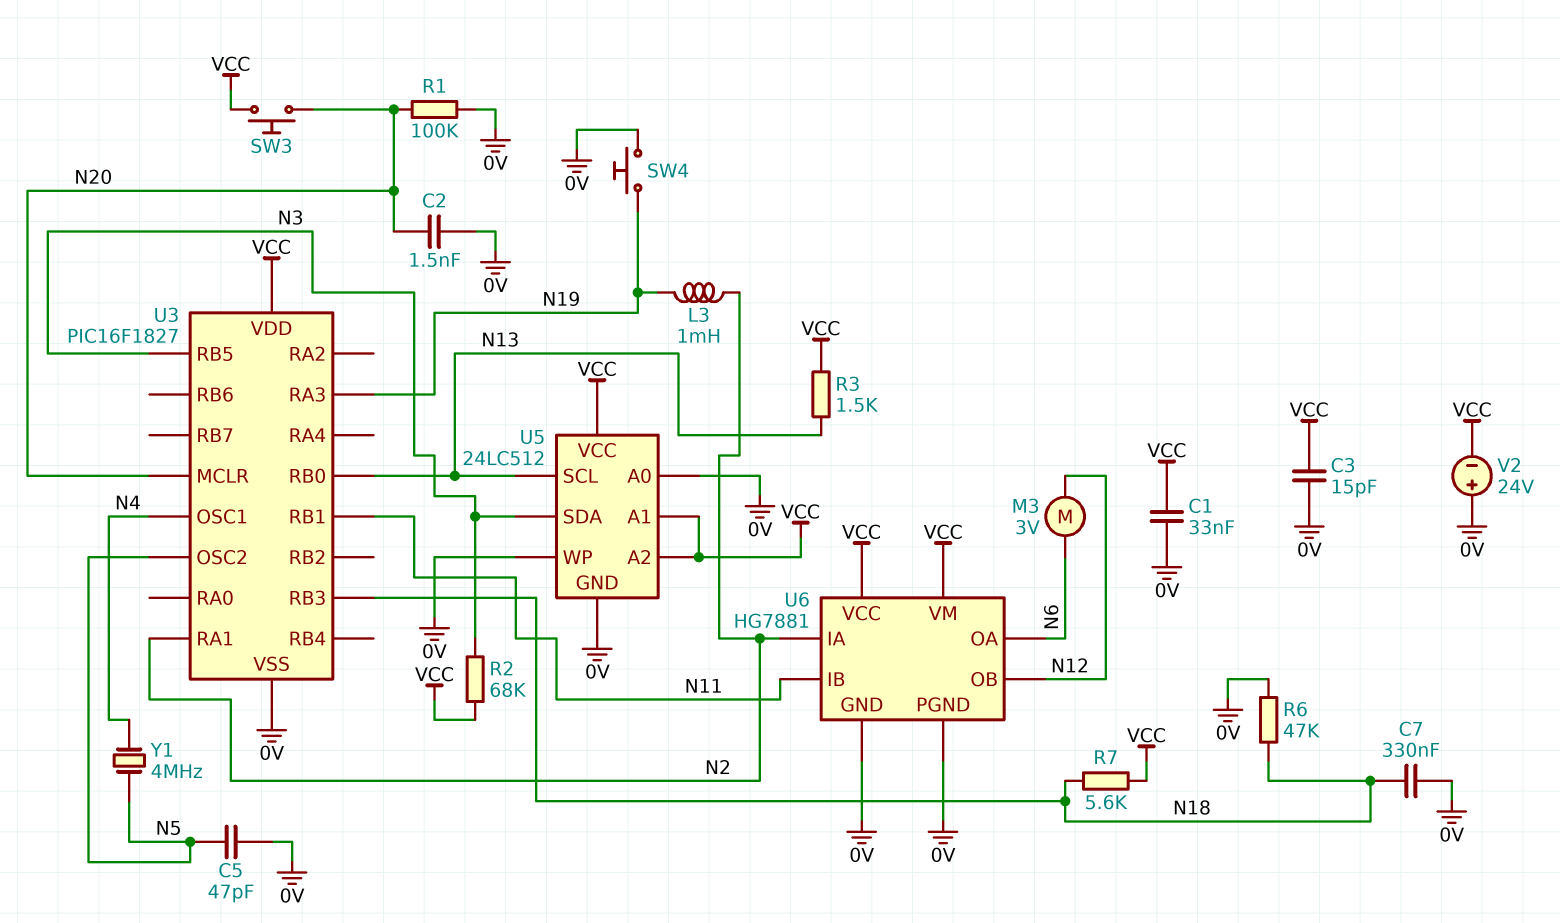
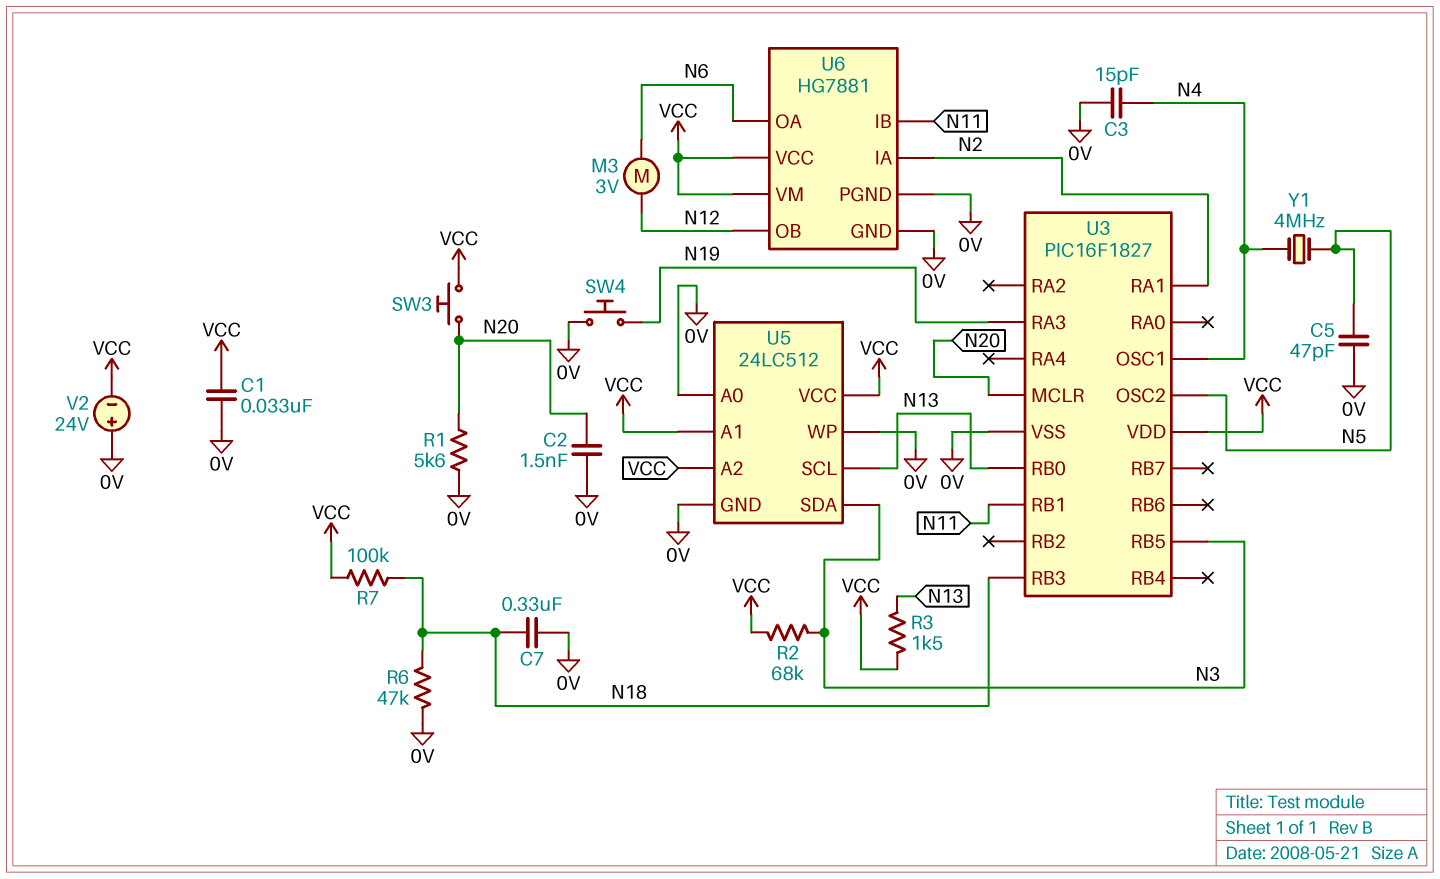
C3: 15pF (0V, VCC) -> 15pF (0V, N4)
L3: 1mH (N2, N19) -> none
R1: 100k (0V, N20) -> 5.6k (0V, N20)
R7: 5.6k (N18, VCC) -> 100k (N18, VCC)

